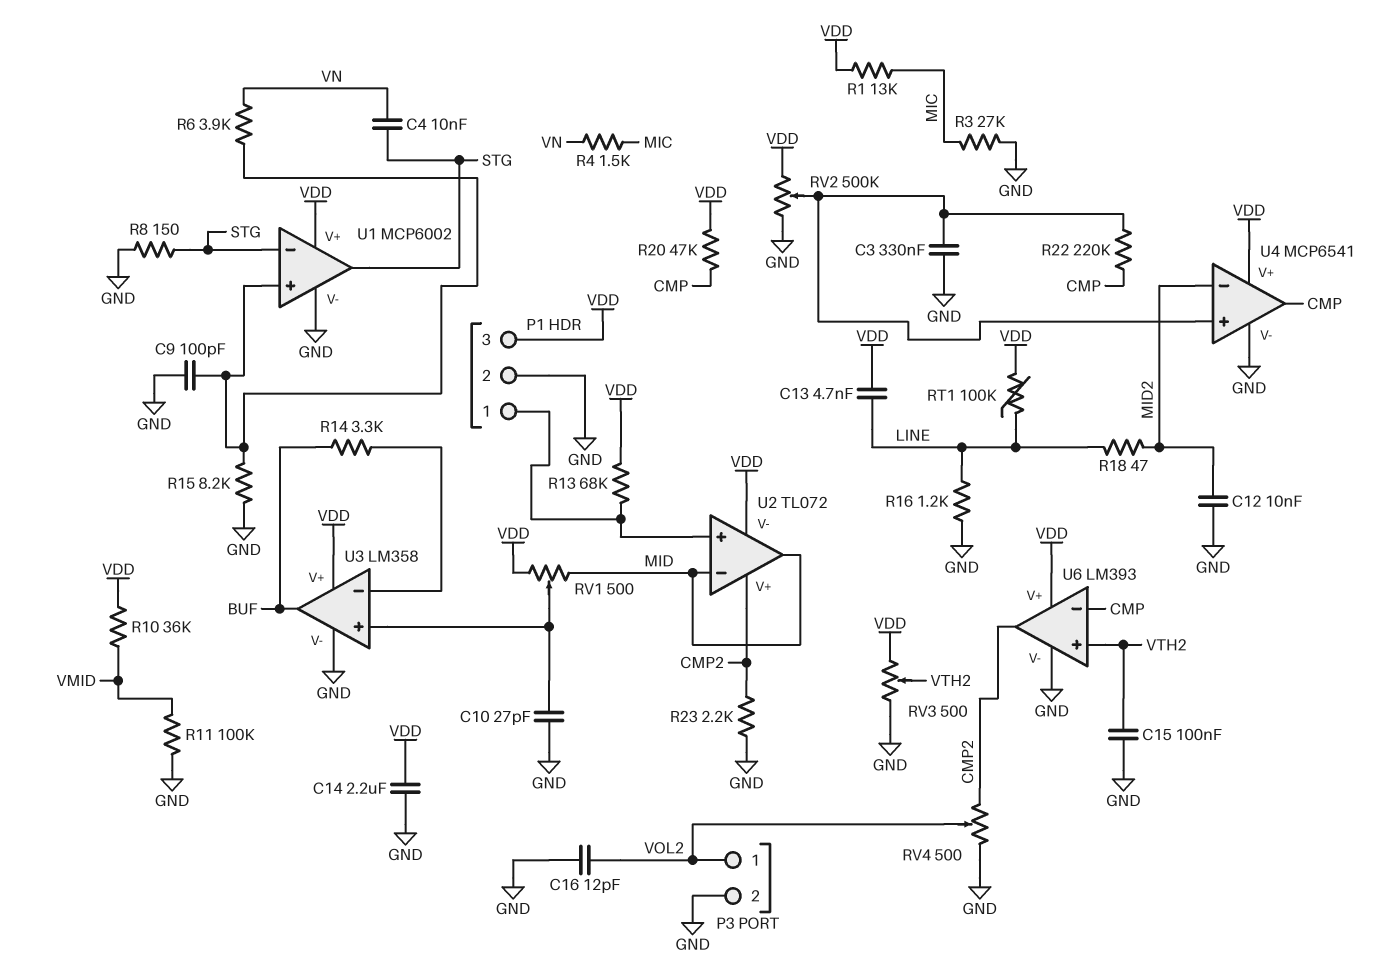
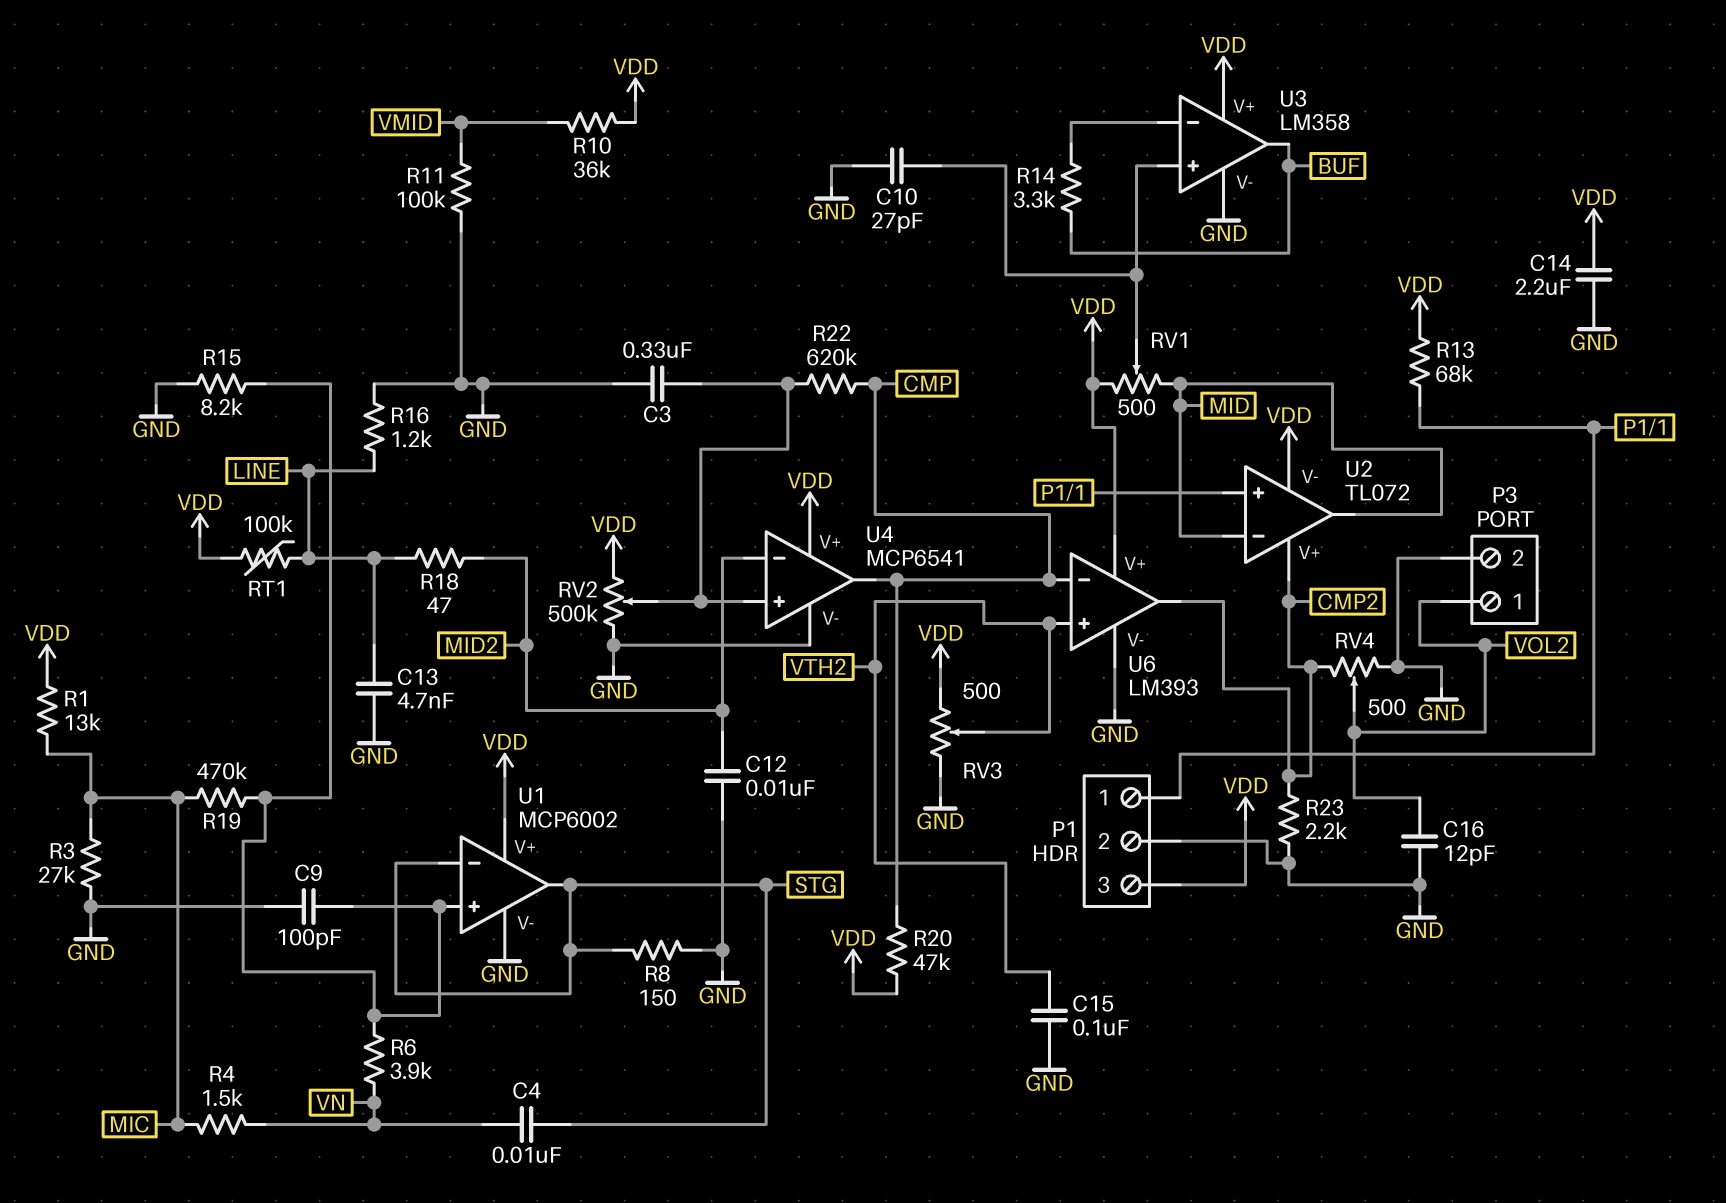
C13: 4.7nF (LINE, VDD) -> 4.7nF (GND, LINE)
R19: none -> 470k (MIC, U1/in+)
R22: 220k (CMP, U4/in+) -> 620k (CMP, U4/in+)

